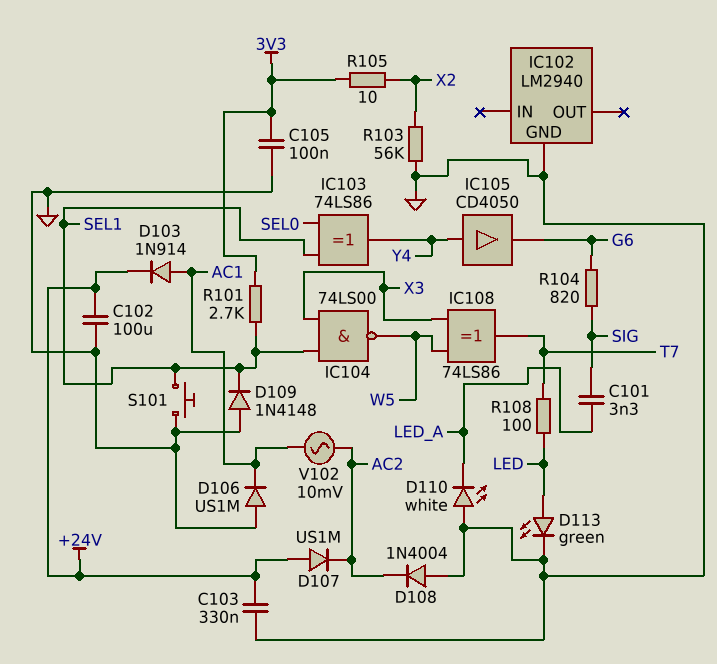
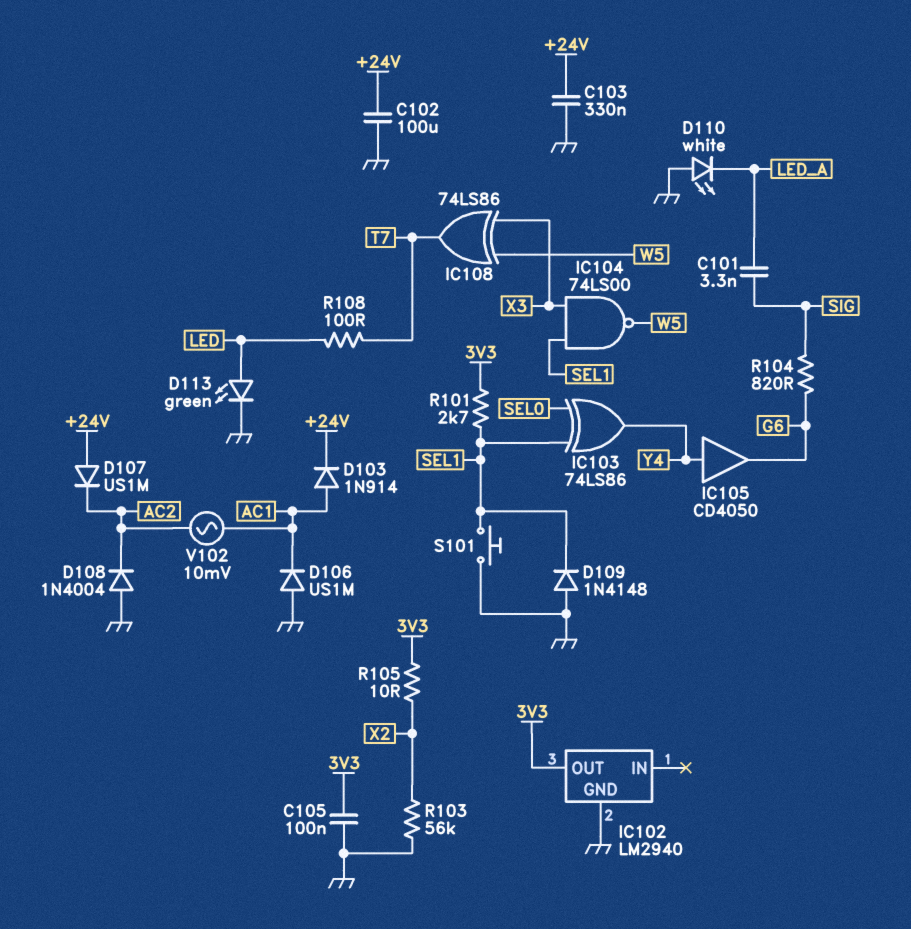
IC102 pin OUT: none -> 3V3

